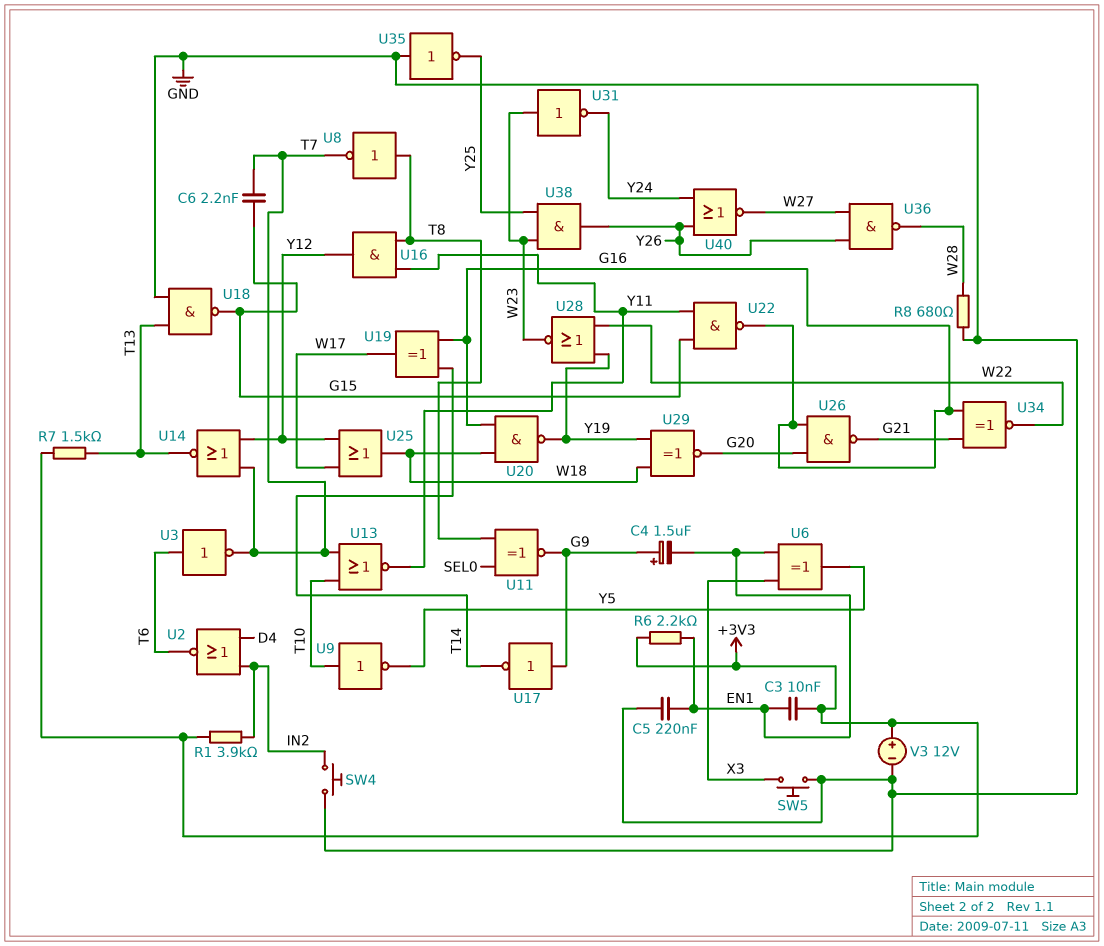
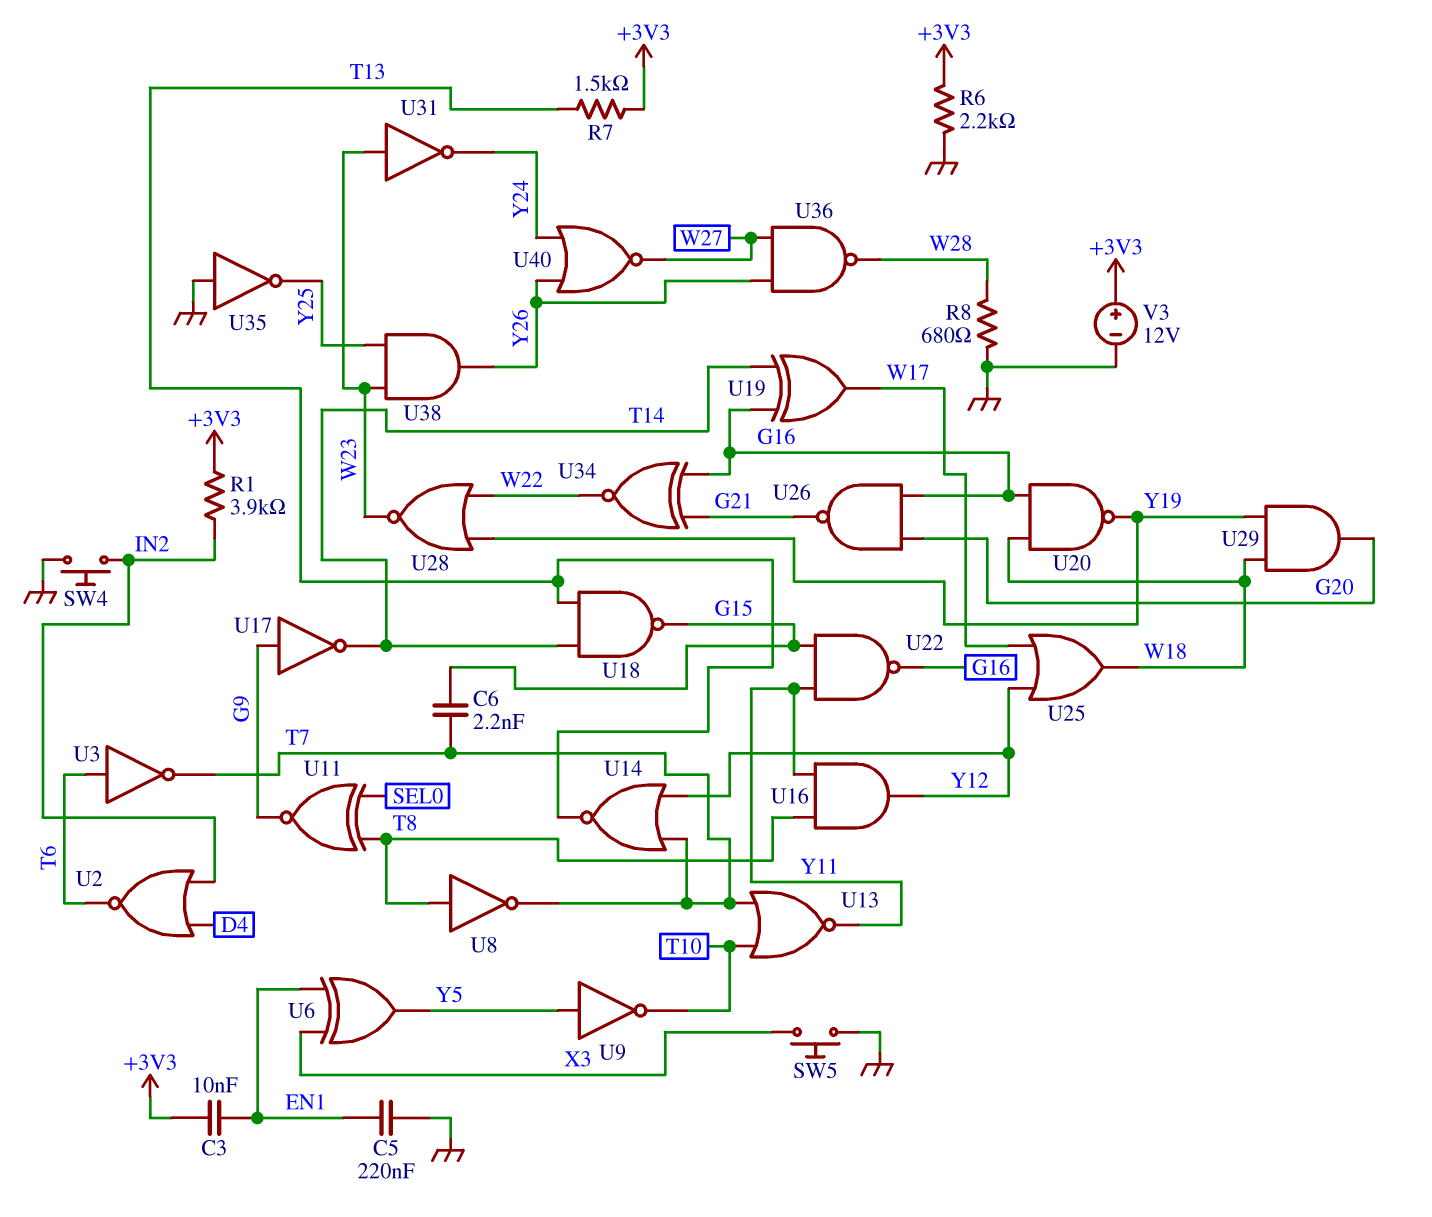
C4: 1.5uF (plus G9, minus EN1) -> none
R6: 2.2k (+3V3, EN1) -> 2.2k (+3V3, GND)
U9: NOT (in T10, out Y5) -> NOT (in Y5, out T10)
U18: NAND (in GND, in T13, out G15) -> NAND (in T13, in T14, out G15)
U29: XNOR (in W18, in Y19, out G20) -> AND (in W18, in Y19, out G20)

